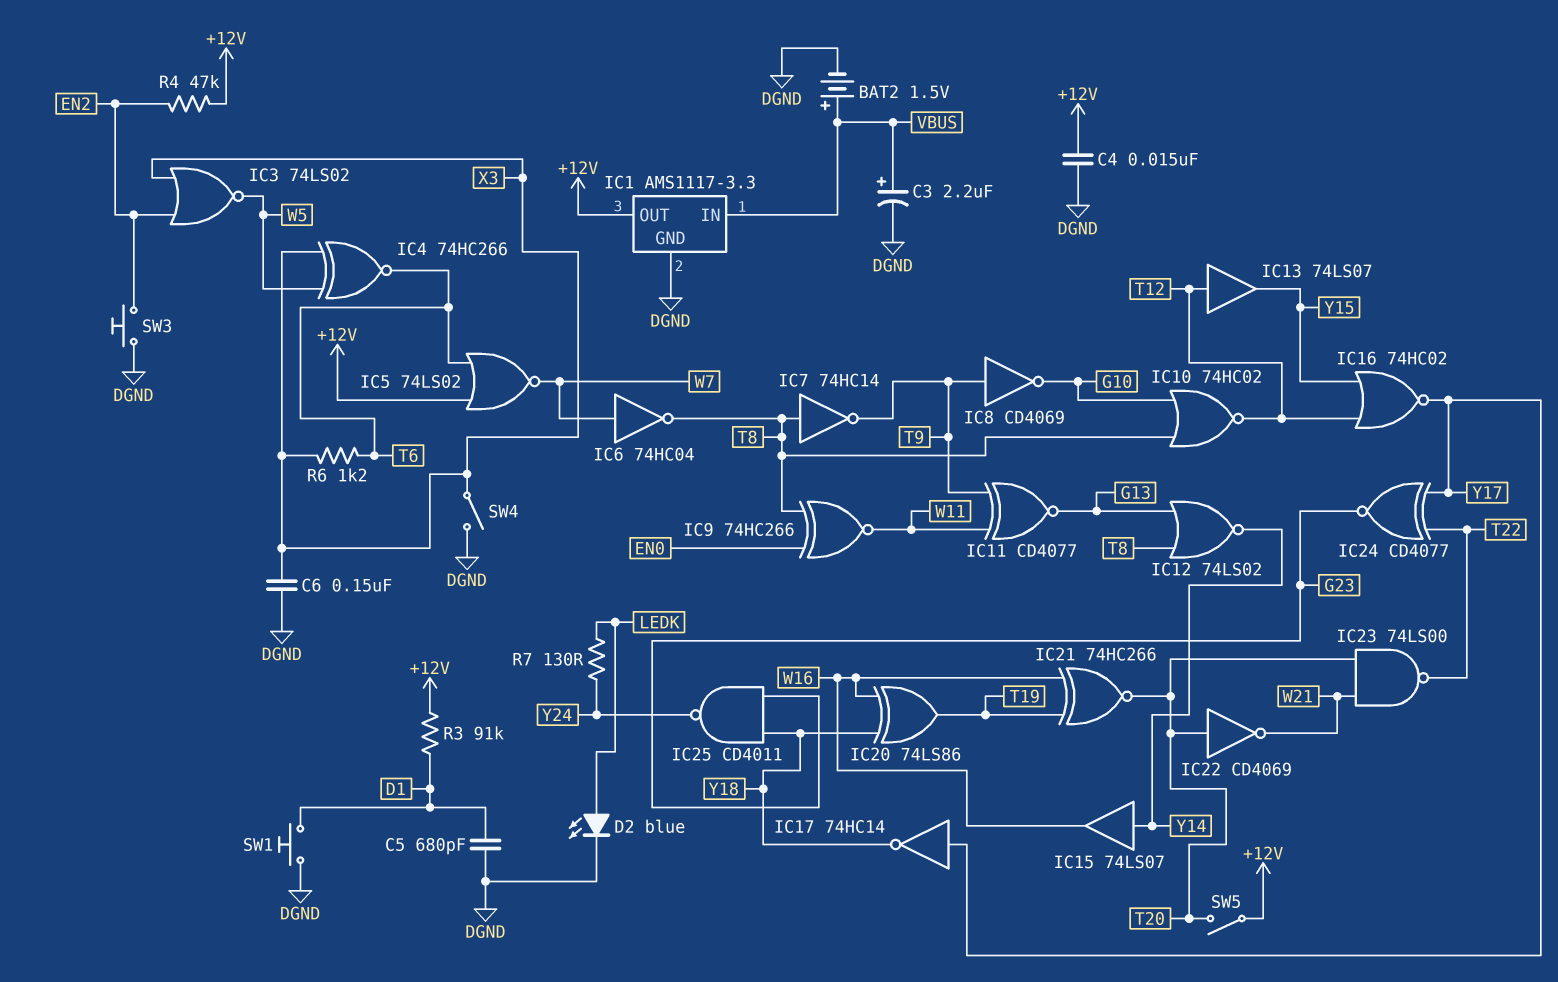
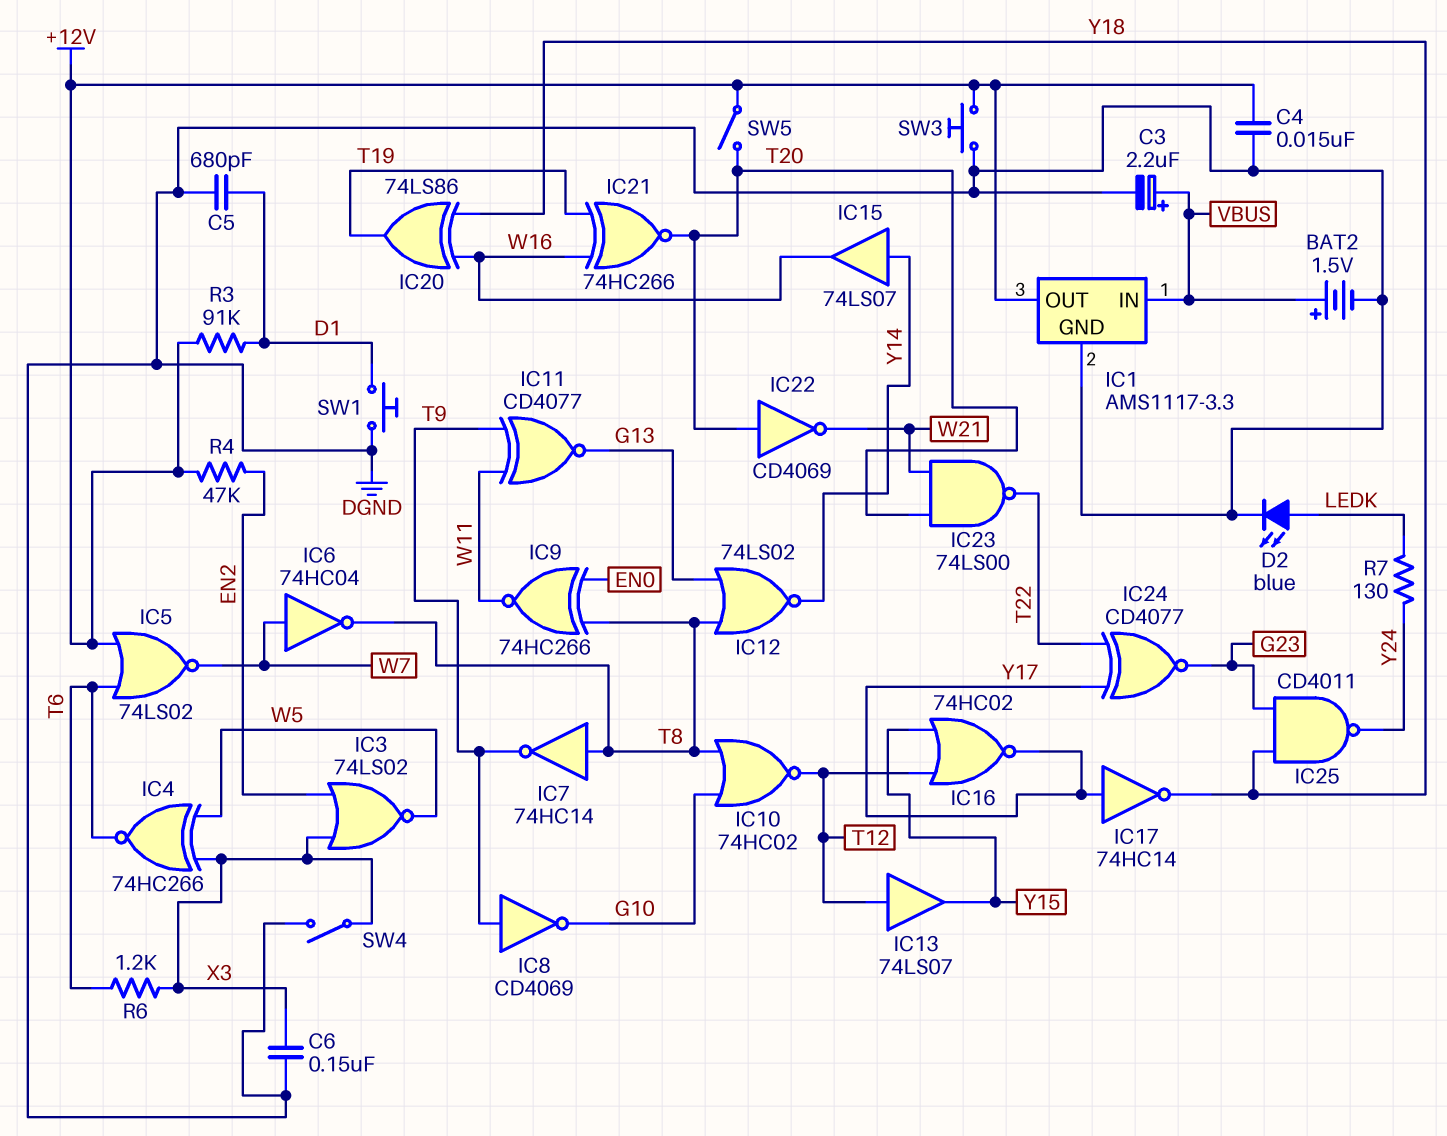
SW3: button (DGND, EN2) -> button (+12V, DGND)

